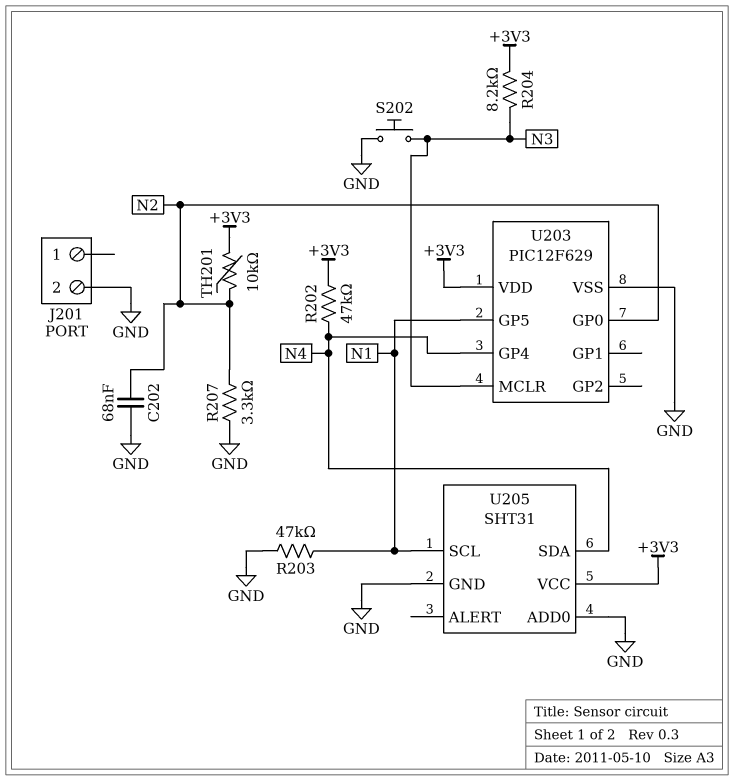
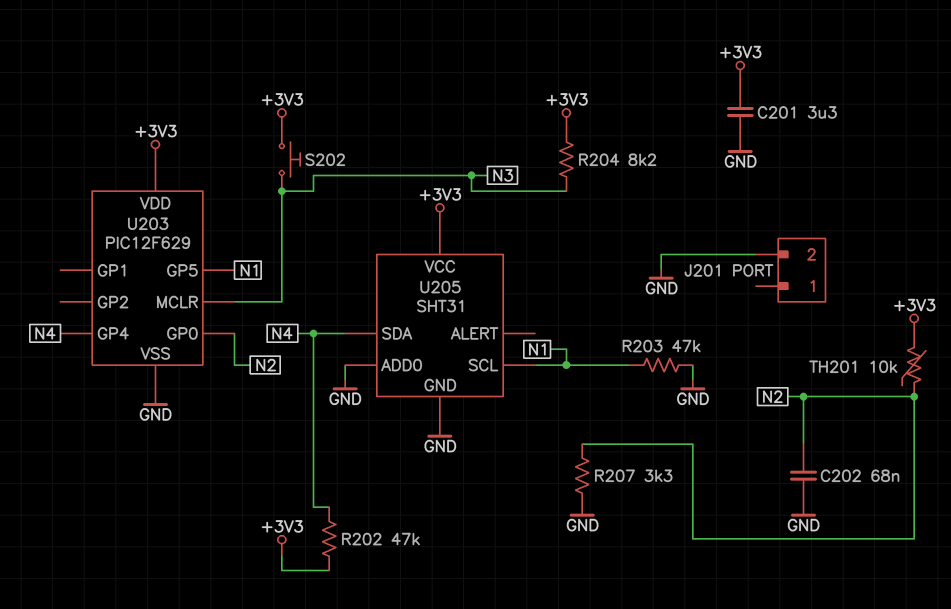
C201: none -> 3.3uF (+3V3, GND)
S202: button (GND, N3) -> button (+3V3, N3)

